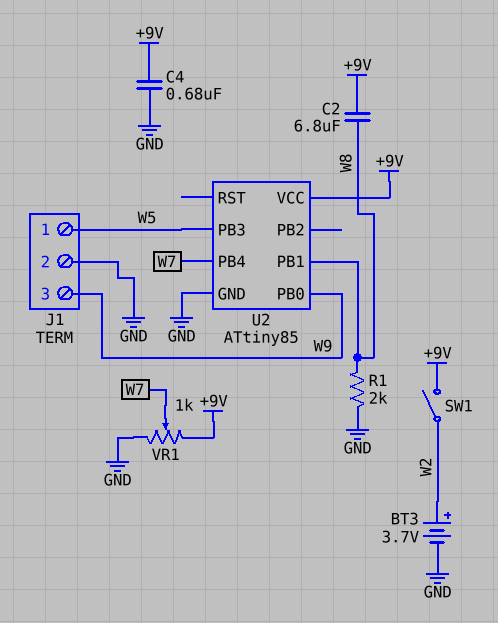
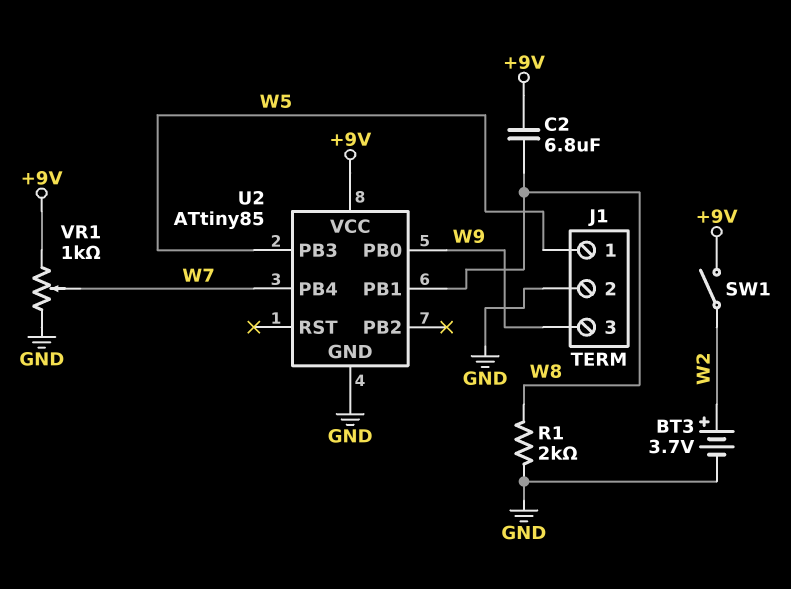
C4: 680nF (+9V, GND) -> none

